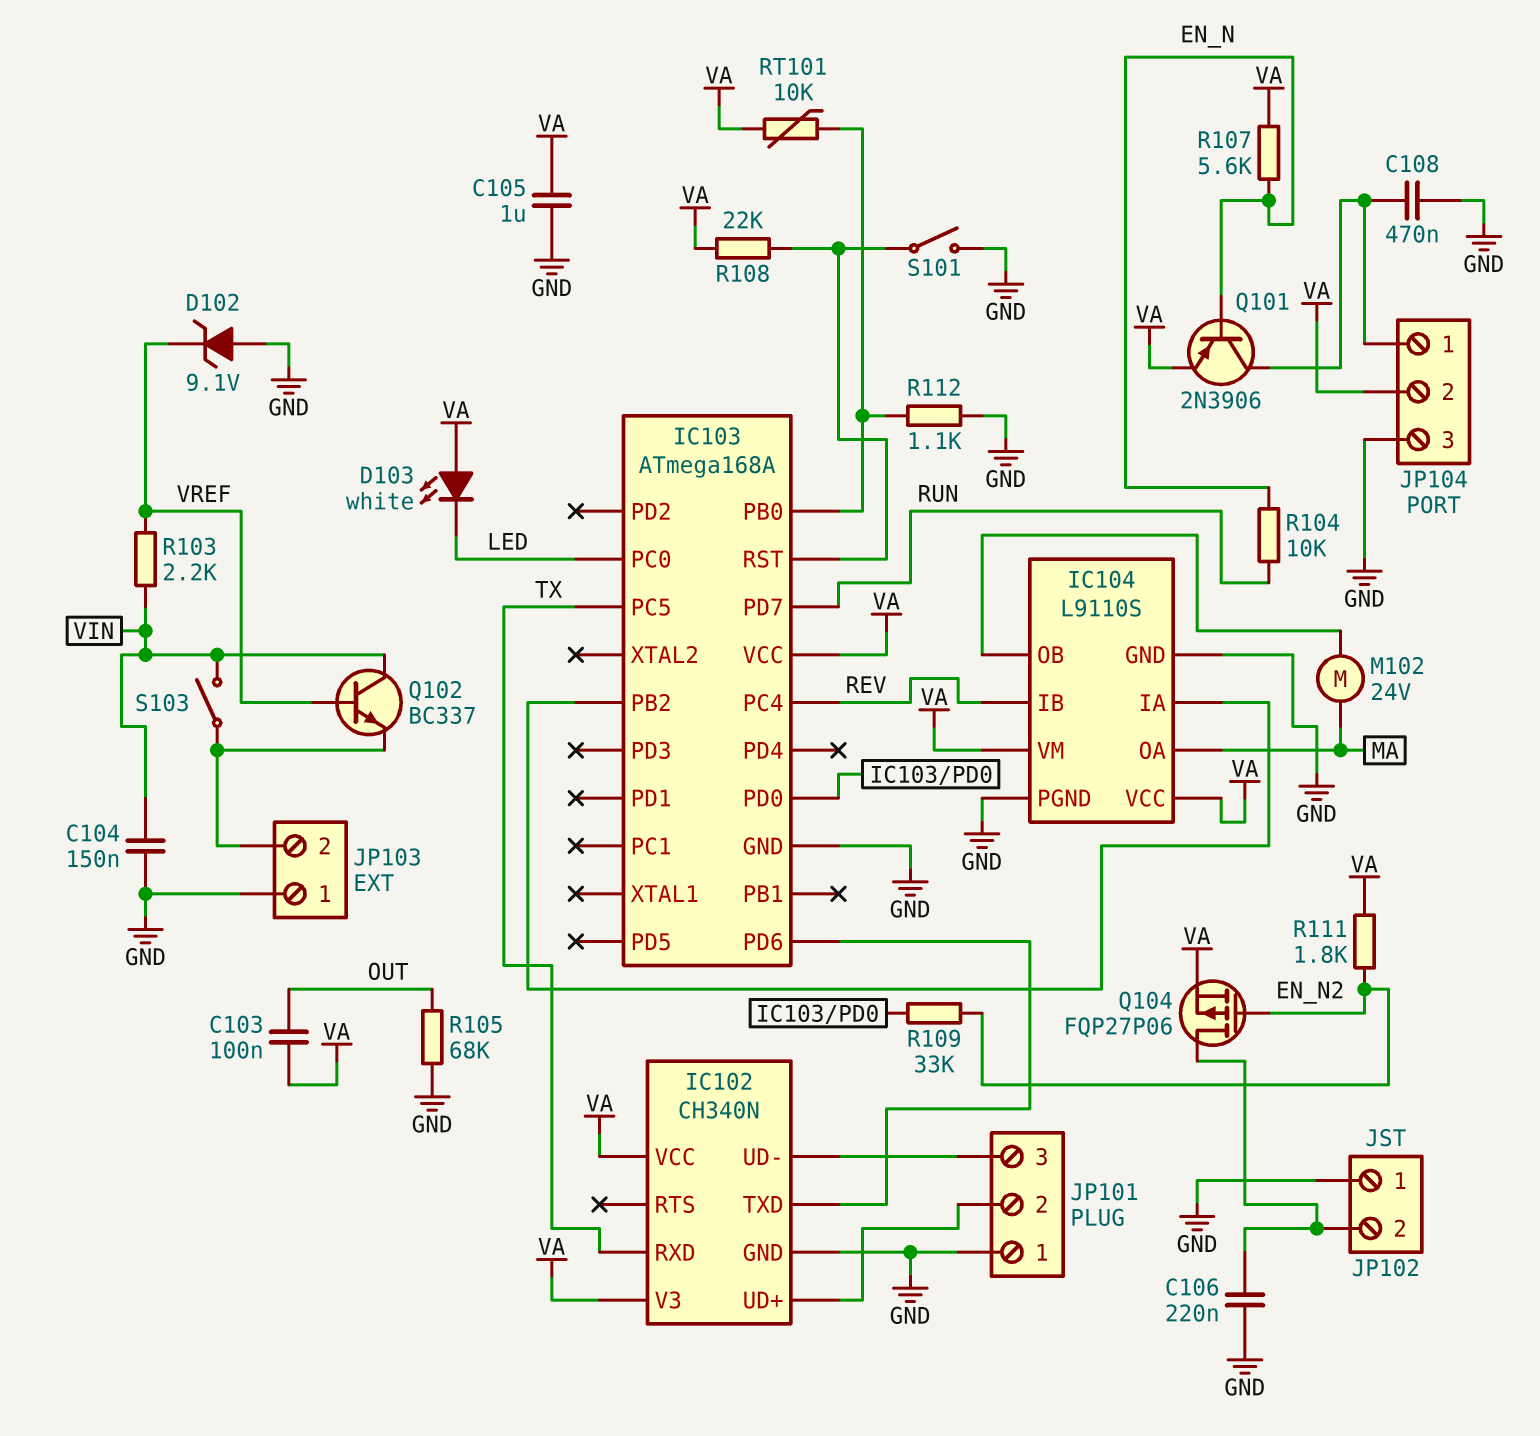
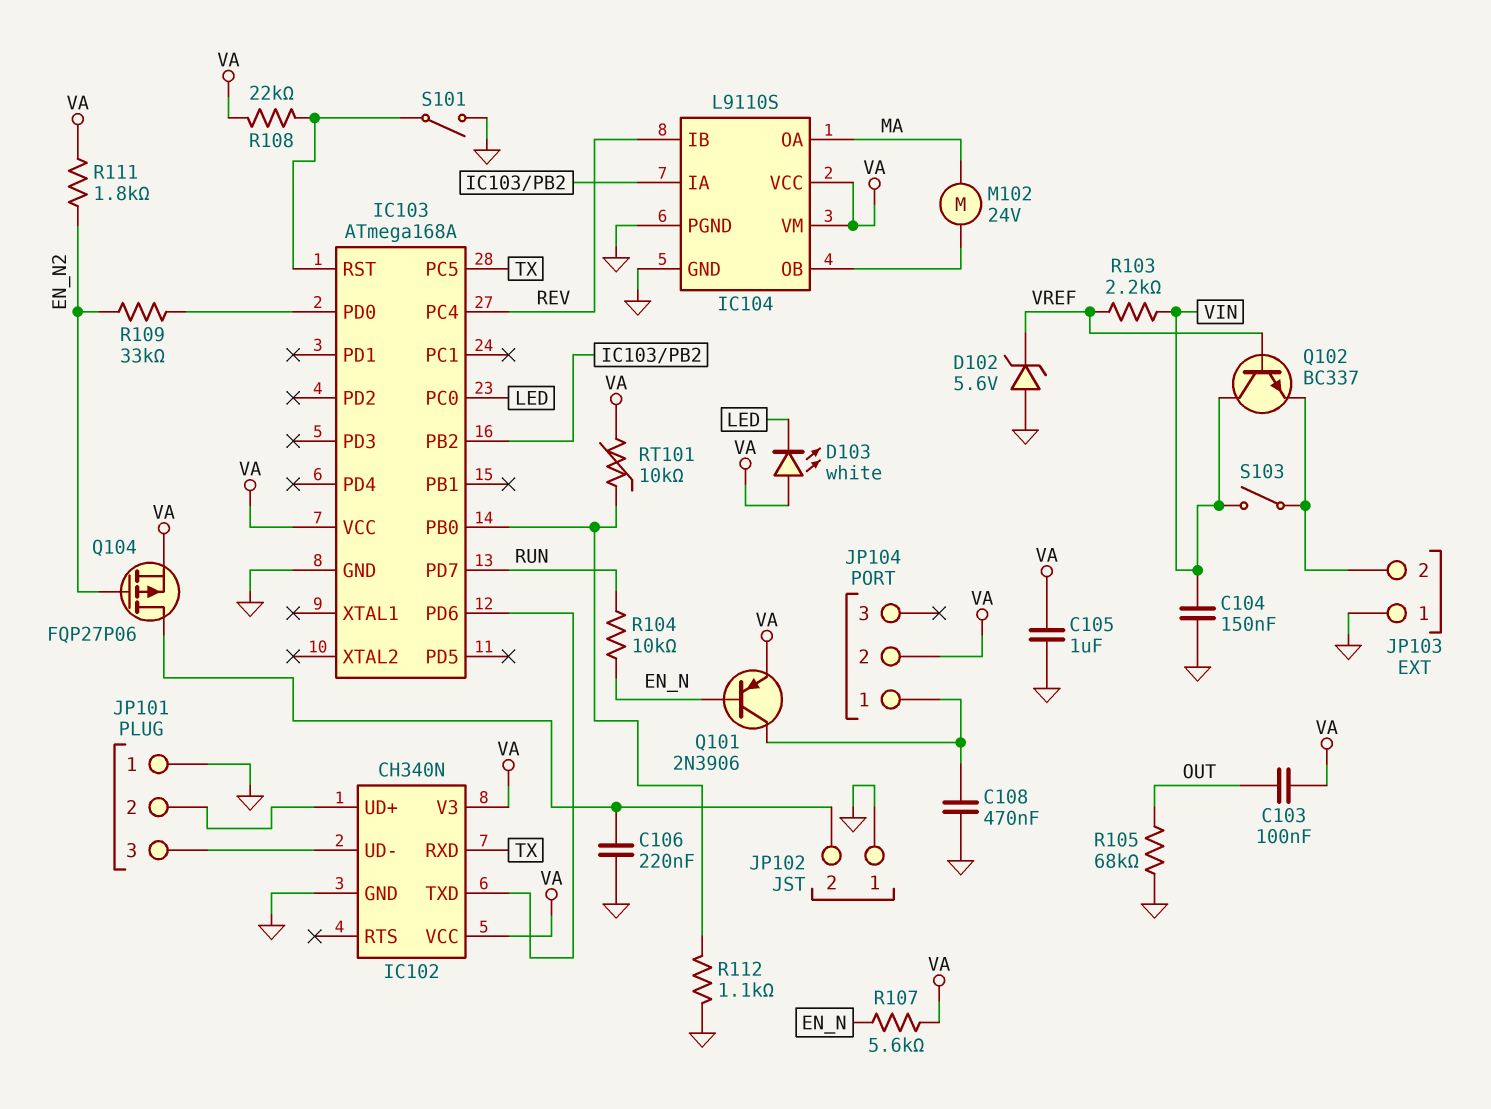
D102: zener 9.1V (A GND, K VREF) -> zener 5.6V (A GND, K VREF)
JP104 pin 3: GND -> none

